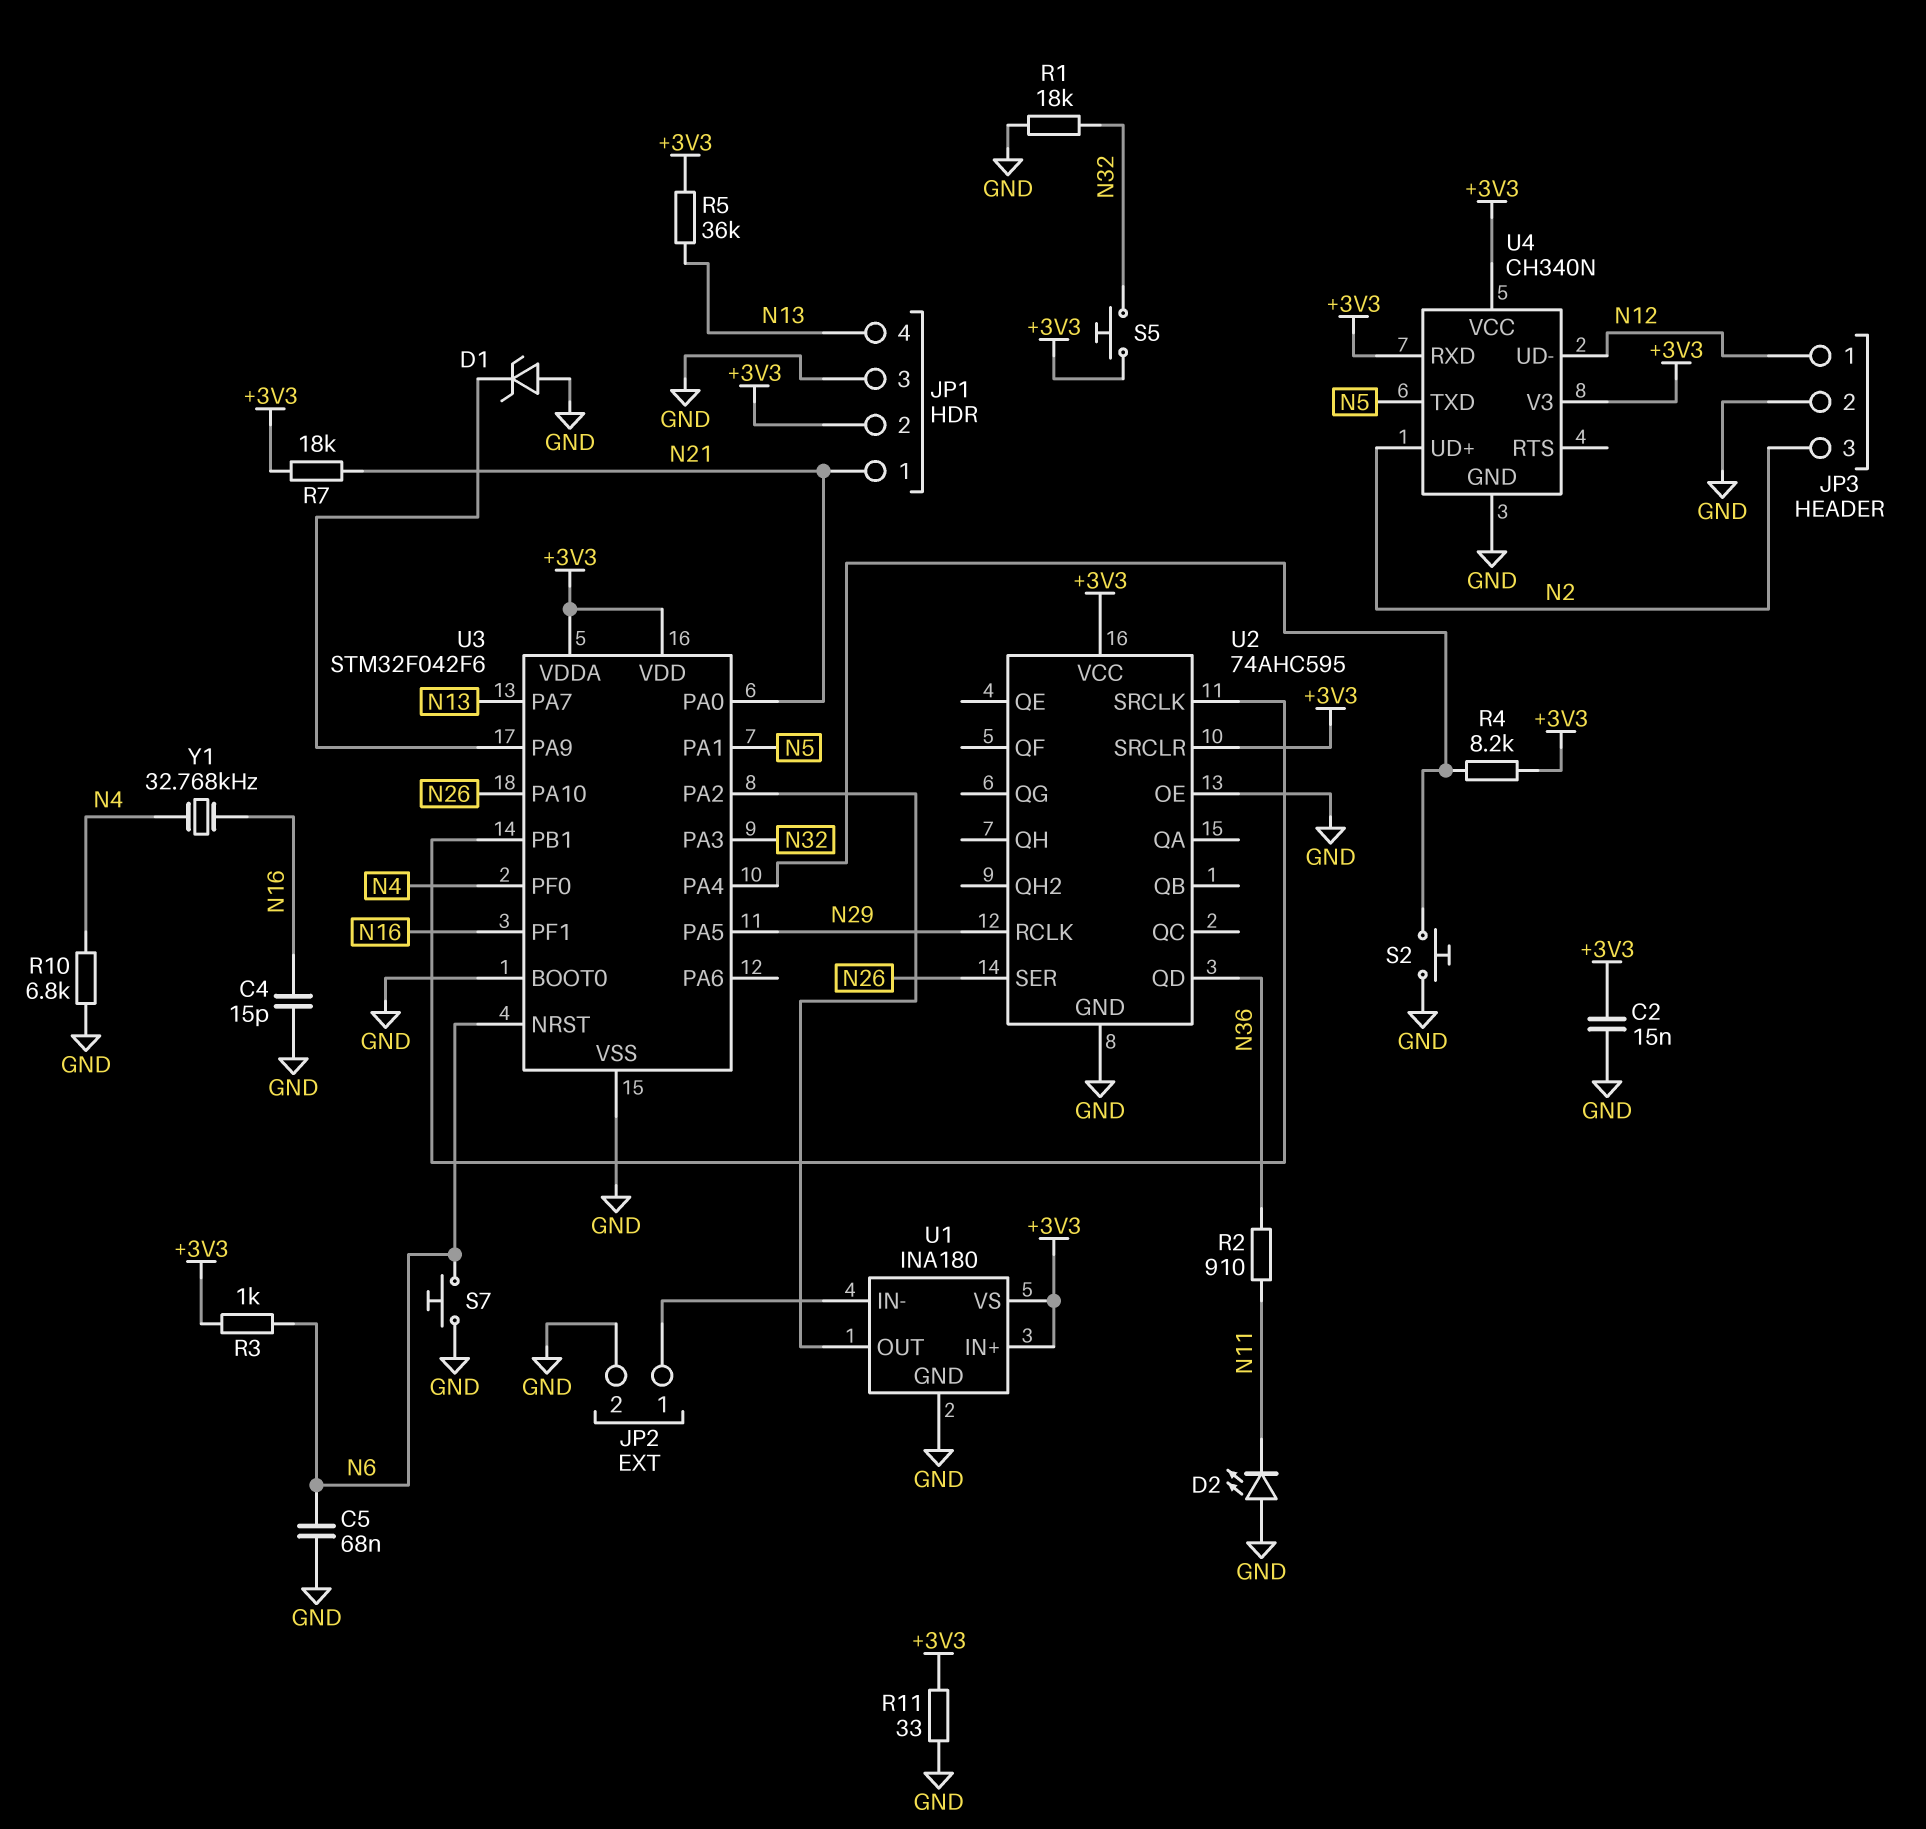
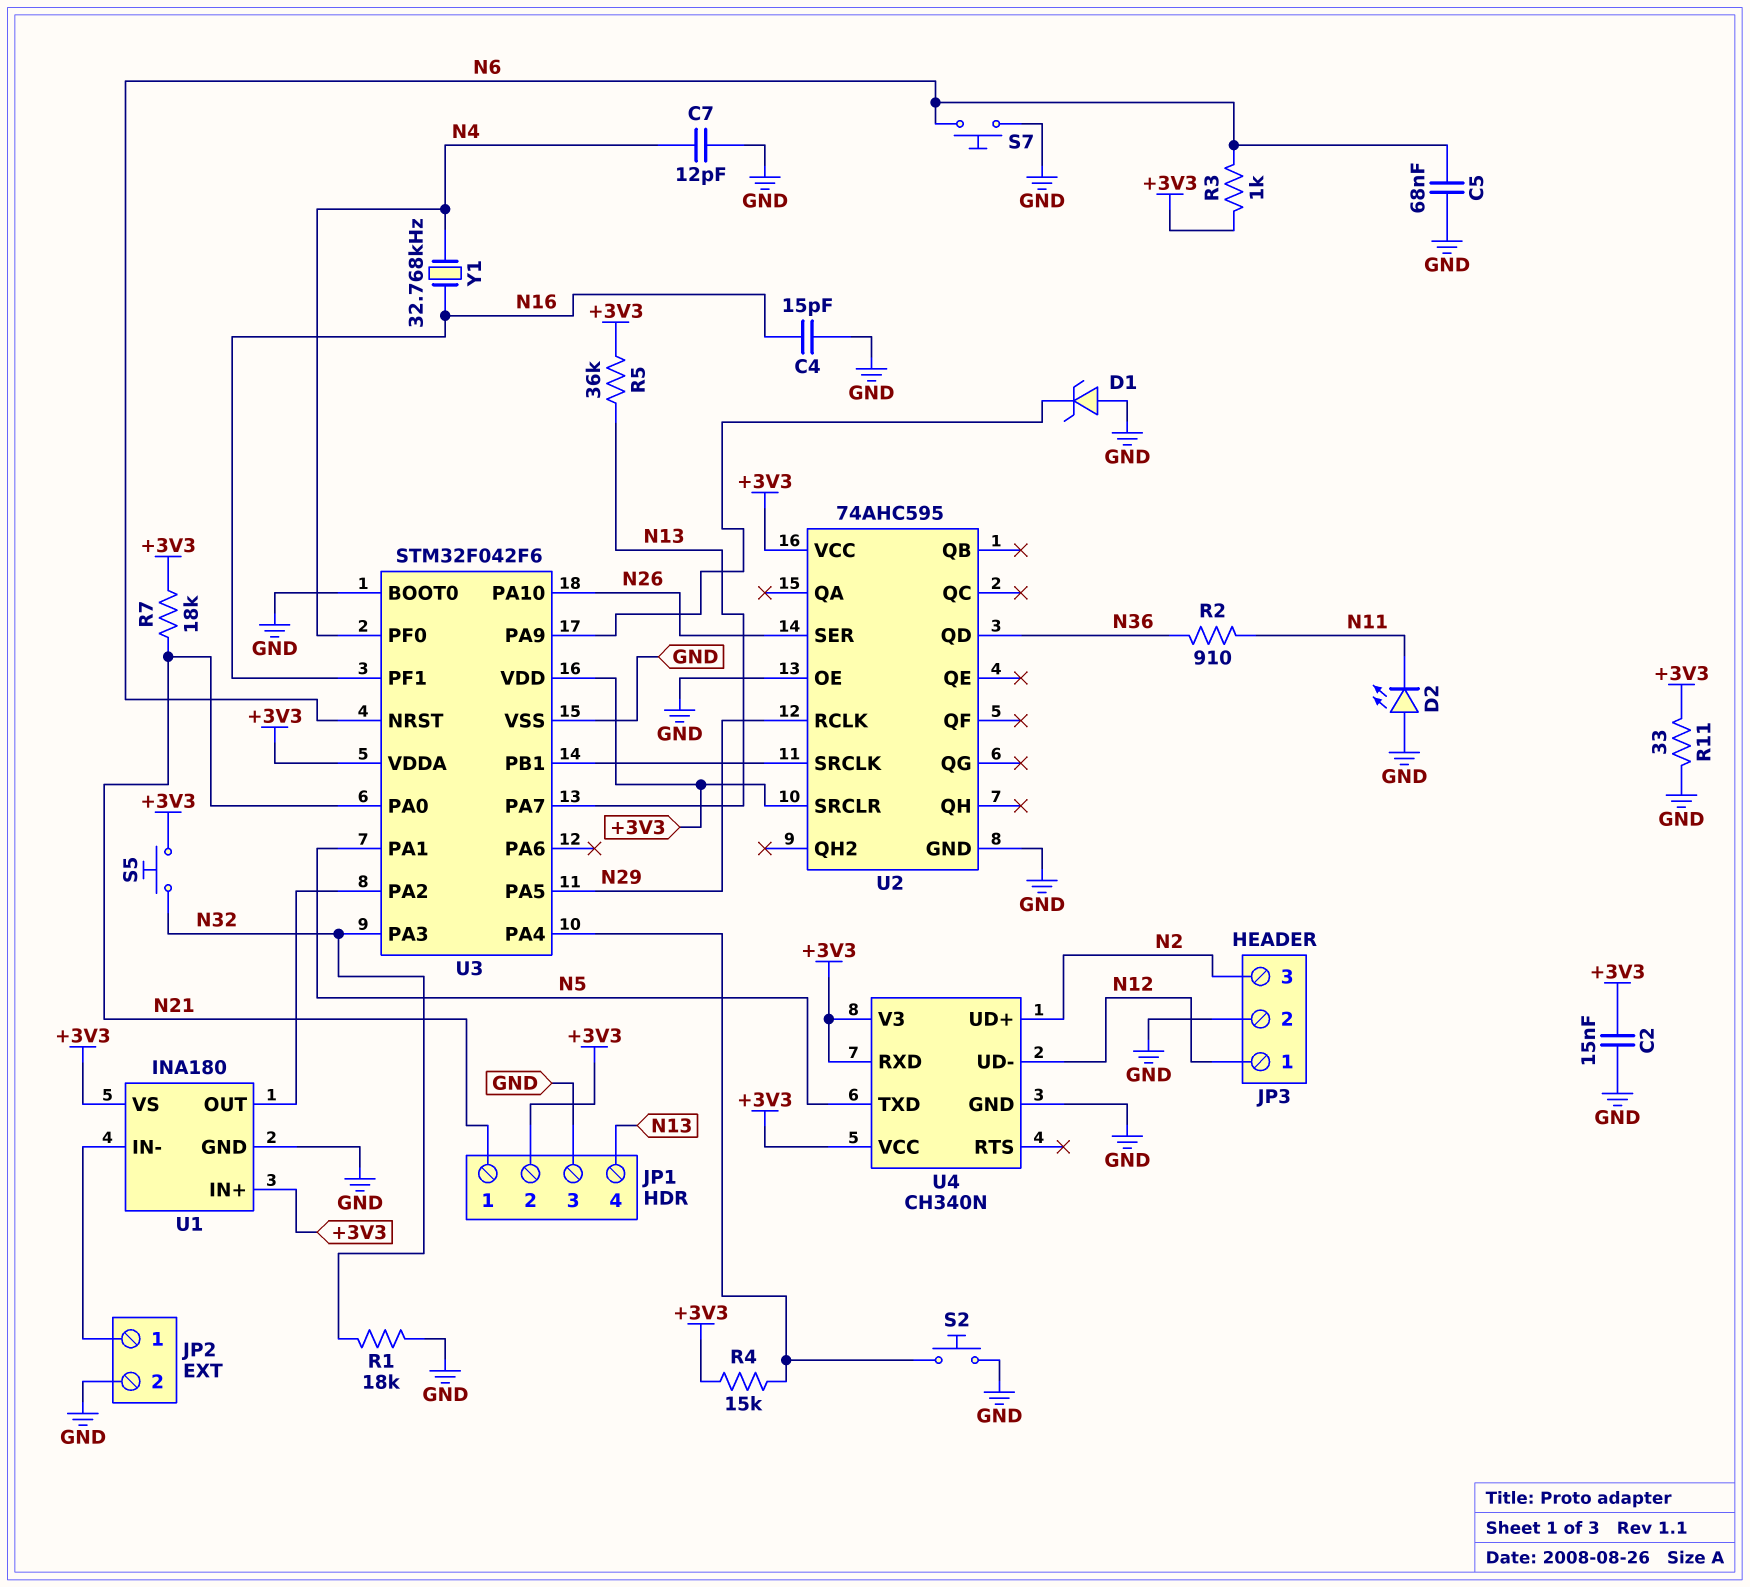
C7: none -> 12pF (GND, N4)
R4: 8.2k (+3V3, U3/PA4) -> 15k (+3V3, U3/PA4)
R10: 6.8k (GND, N4) -> none

